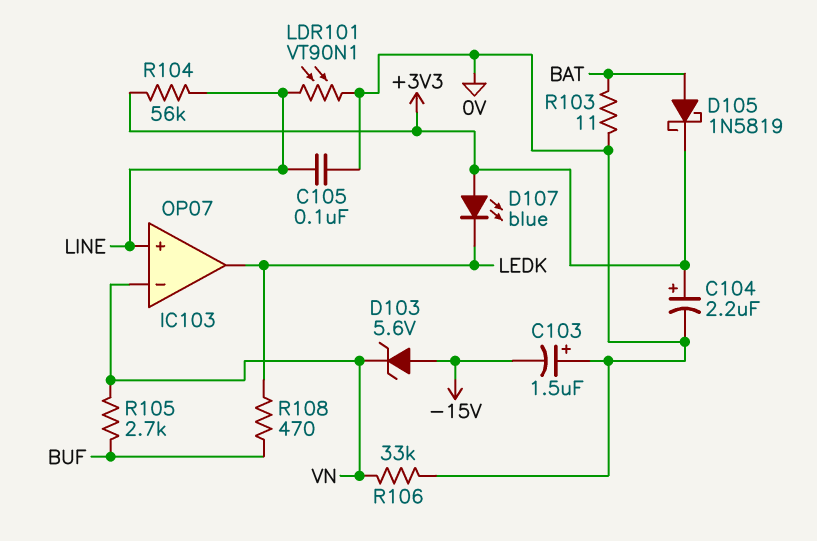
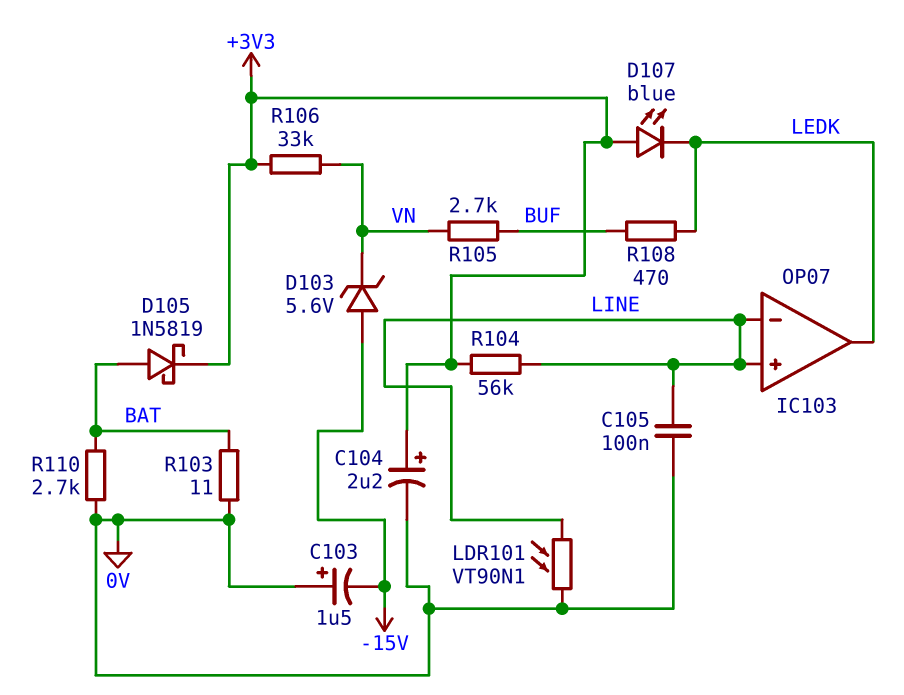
IC103 pin in-: VN -> LINE
R106: 33k (0V, VN) -> 33k (+3V3, VN)
R110: none -> 2.7k (0V, BAT)

